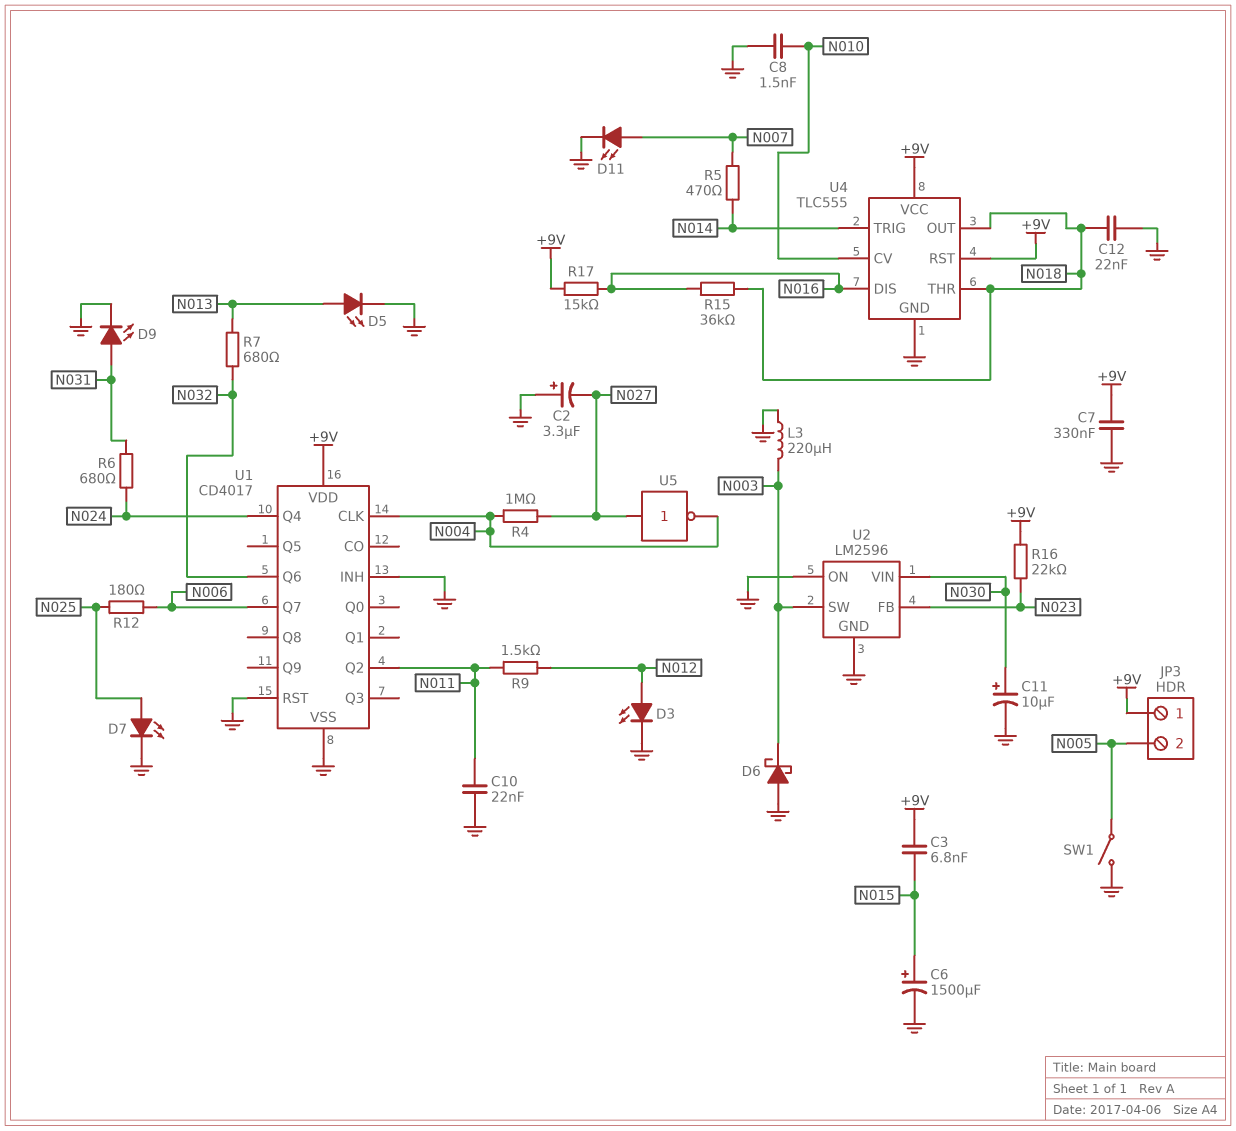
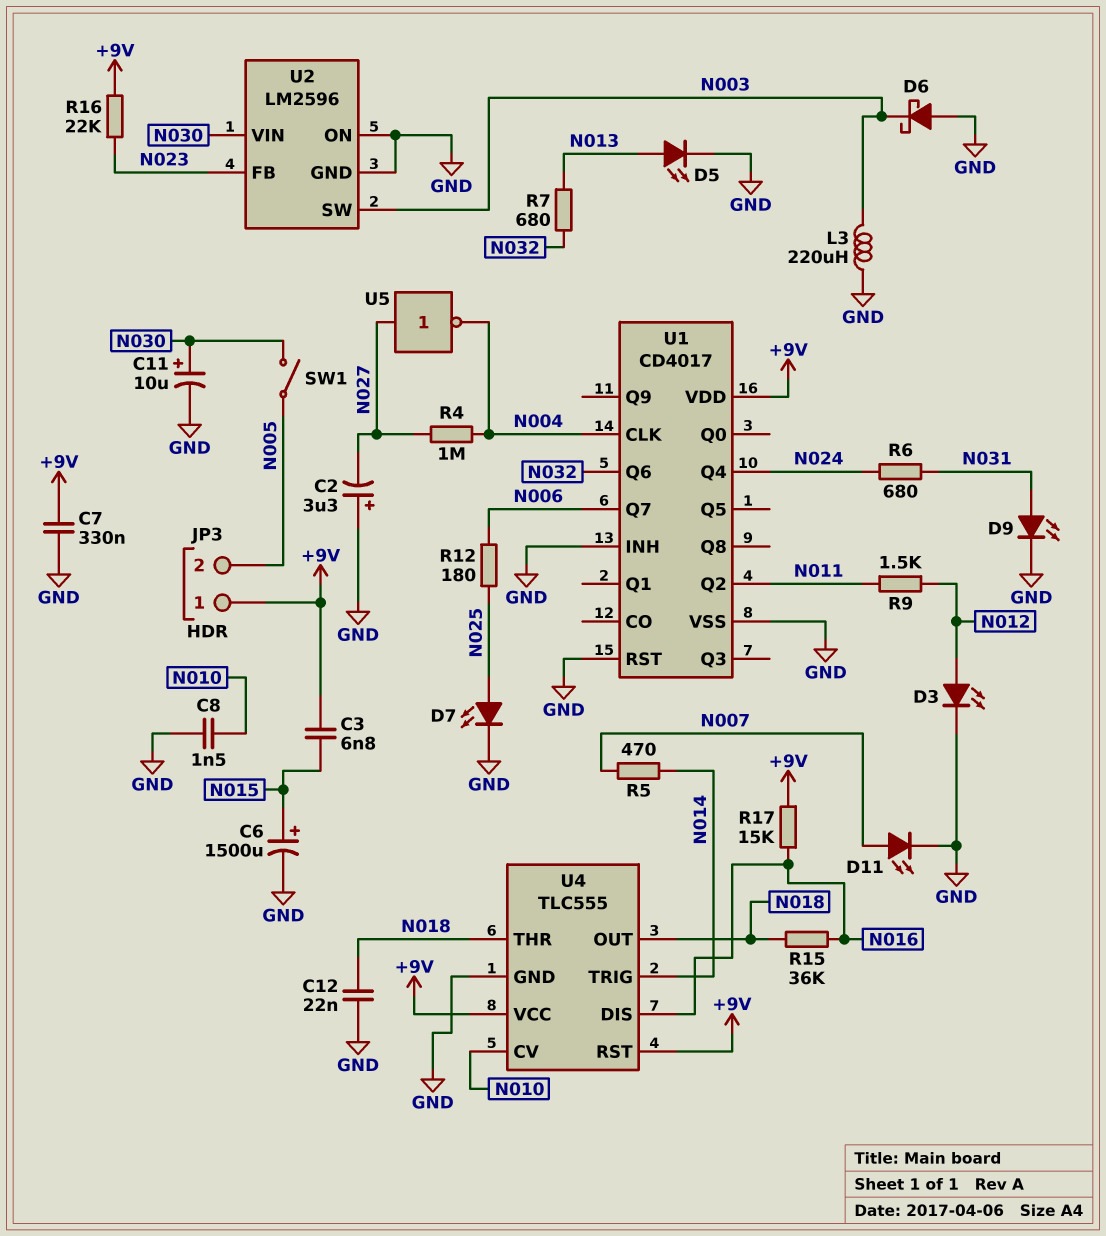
C10: 22nF (GND, N011) -> none
SW1: switch (GND, N005) -> switch (N005, N030)

